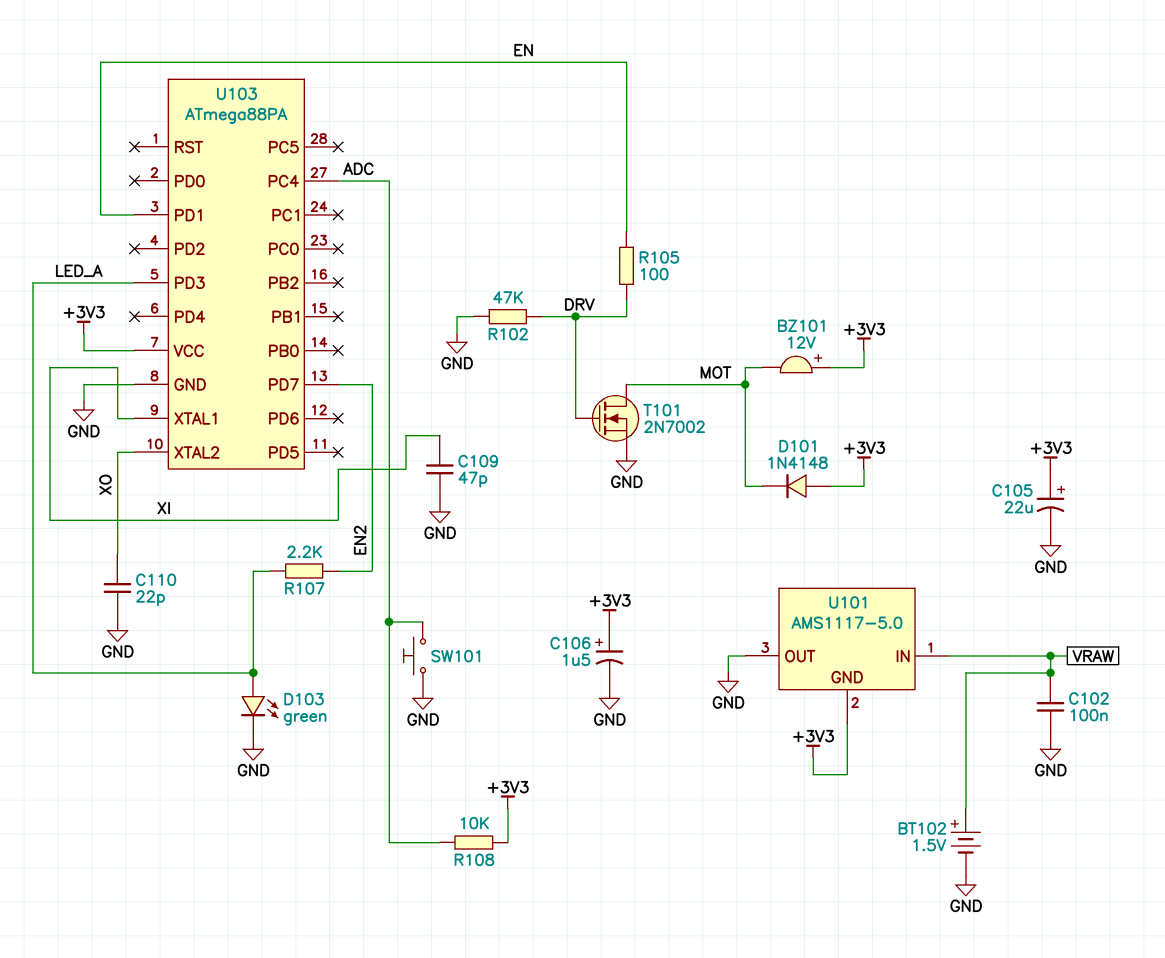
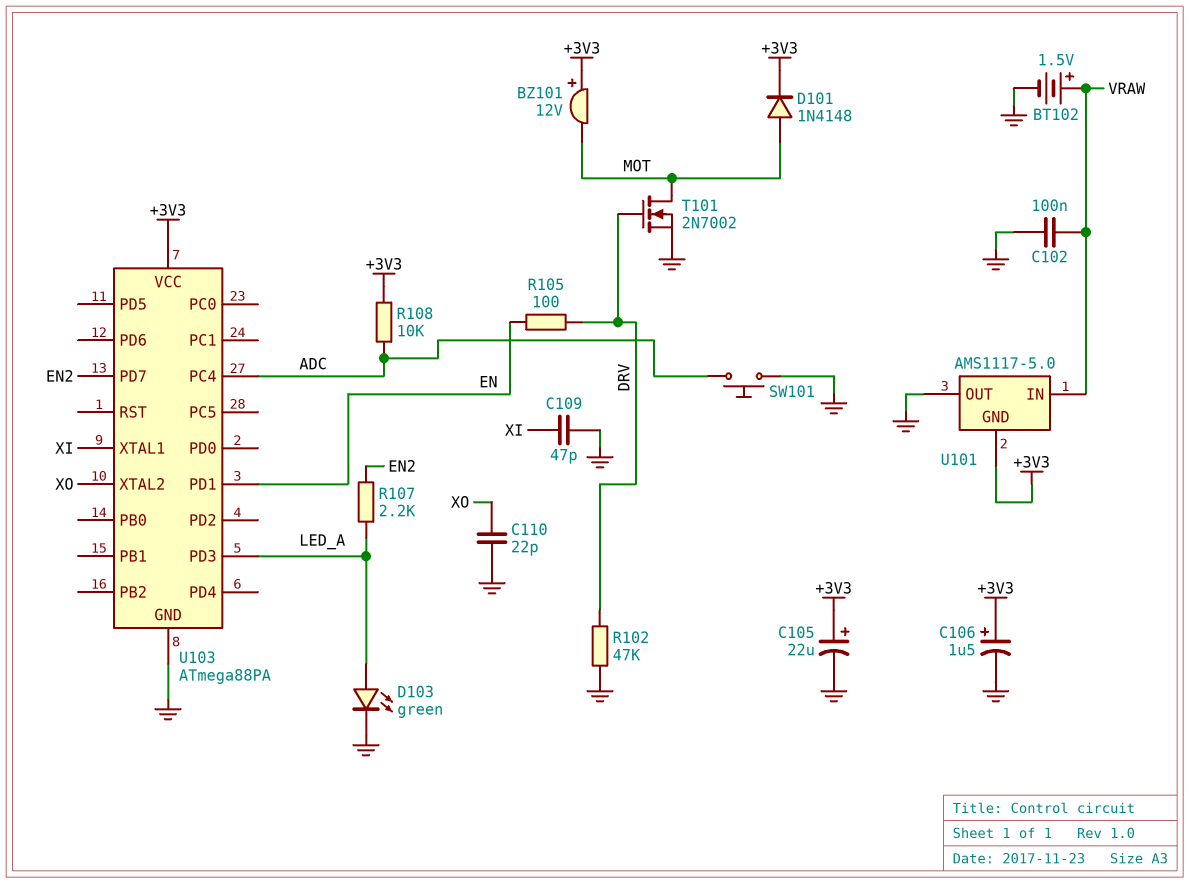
D101: diode 1N4148 (A +3V3, K MOT) -> diode 1N4148 (A MOT, K +3V3)

